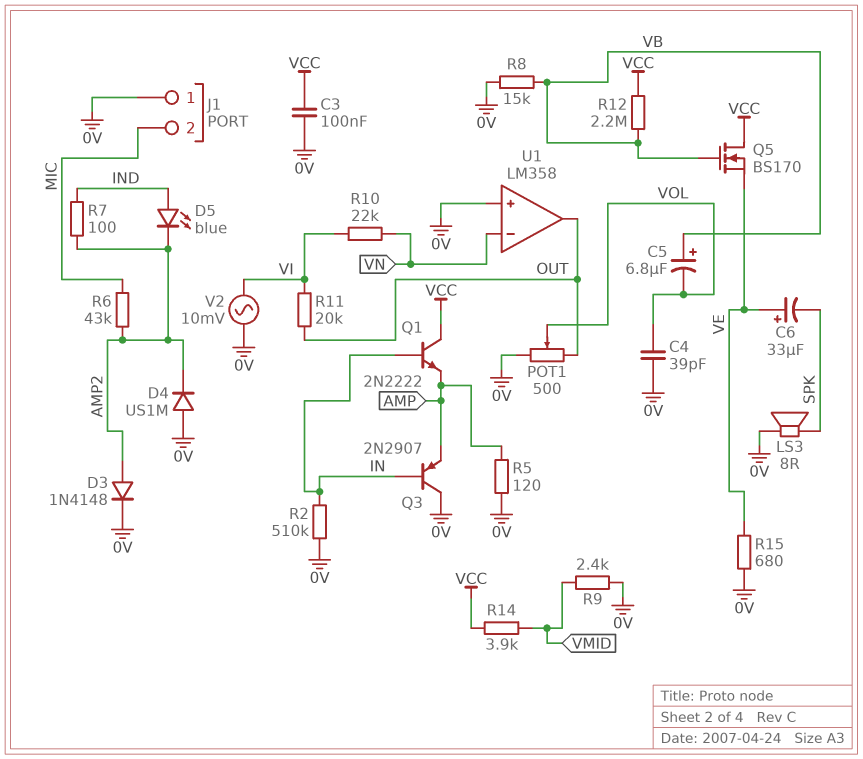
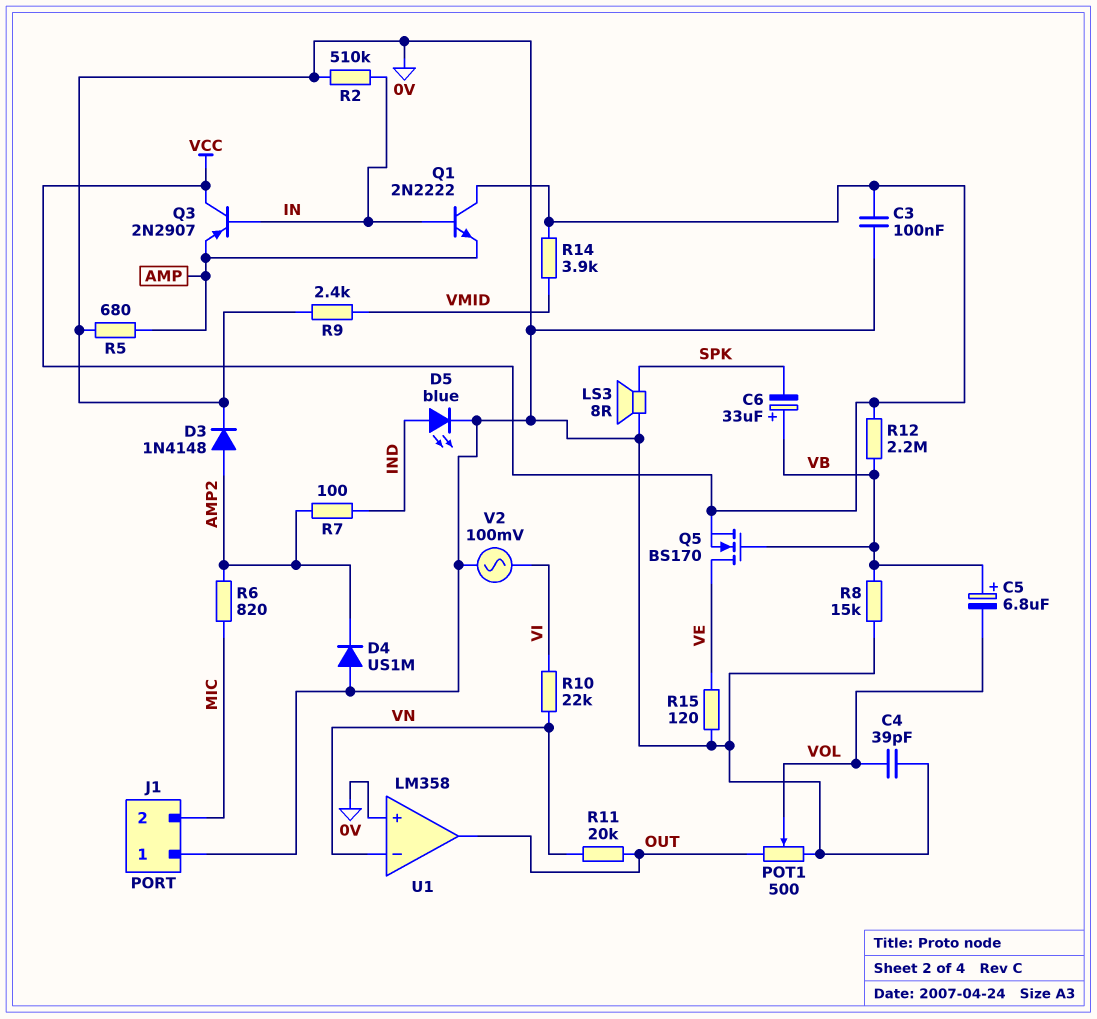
C6: 33uF (plus VE, minus SPK) -> 33uF (plus VB, minus SPK)
D5: LED blue (A IND, K AMP2) -> LED blue (A IND, K 0V)
Q3: PNP 2N2907 (B IN, C 0V, E AMP) -> PNP 2N2907 (B IN, C VCC, E AMP)
Q5: NMOS BS170 (G VB, D VCC, S VE) -> NMOS BS170 (G VB, D VE, S VCC)
R5: 120 (0V, AMP) -> 680 (0V, AMP)
R6: 43k (AMP2, MIC) -> 820 (AMP2, MIC)
R11: 20k (OUT, VI) -> 20k (OUT, VN)
R15: 680 (0V, VE) -> 120 (0V, VE)
V2: AC 10mV (0V, VI) -> AC 100mV (0V, VI)

